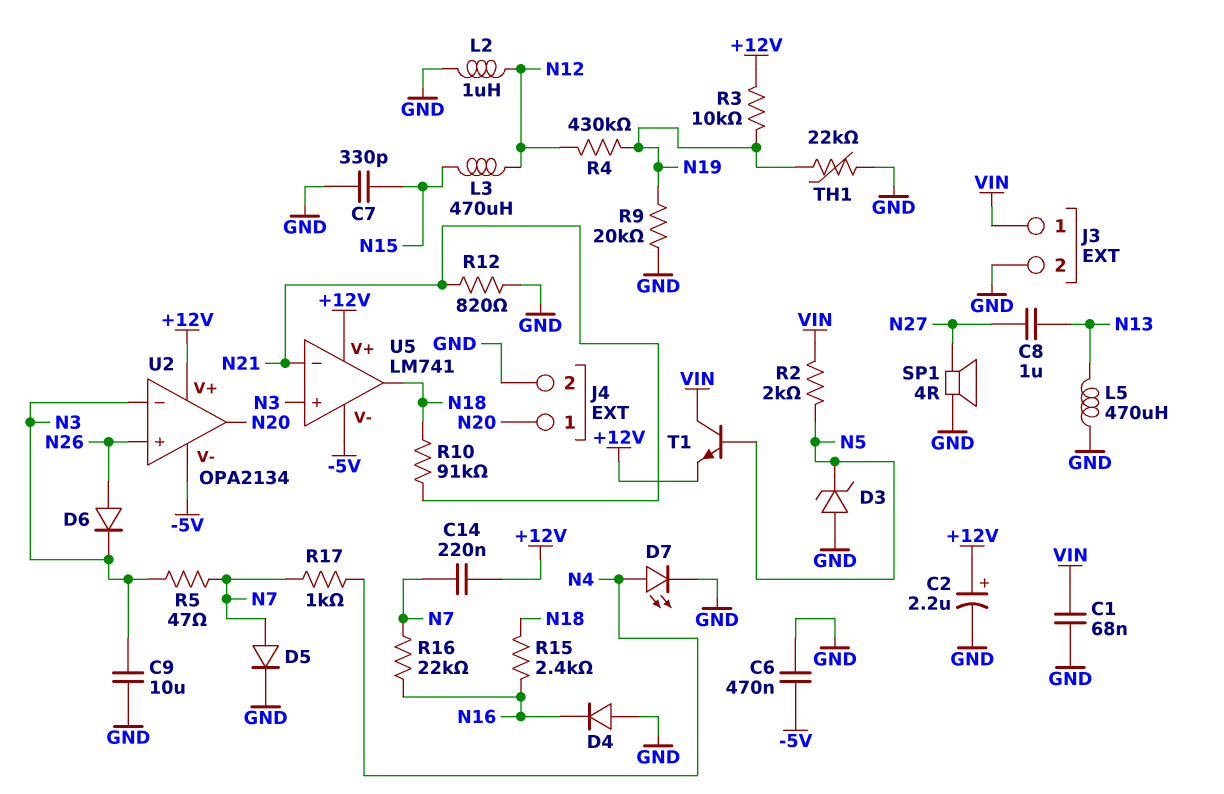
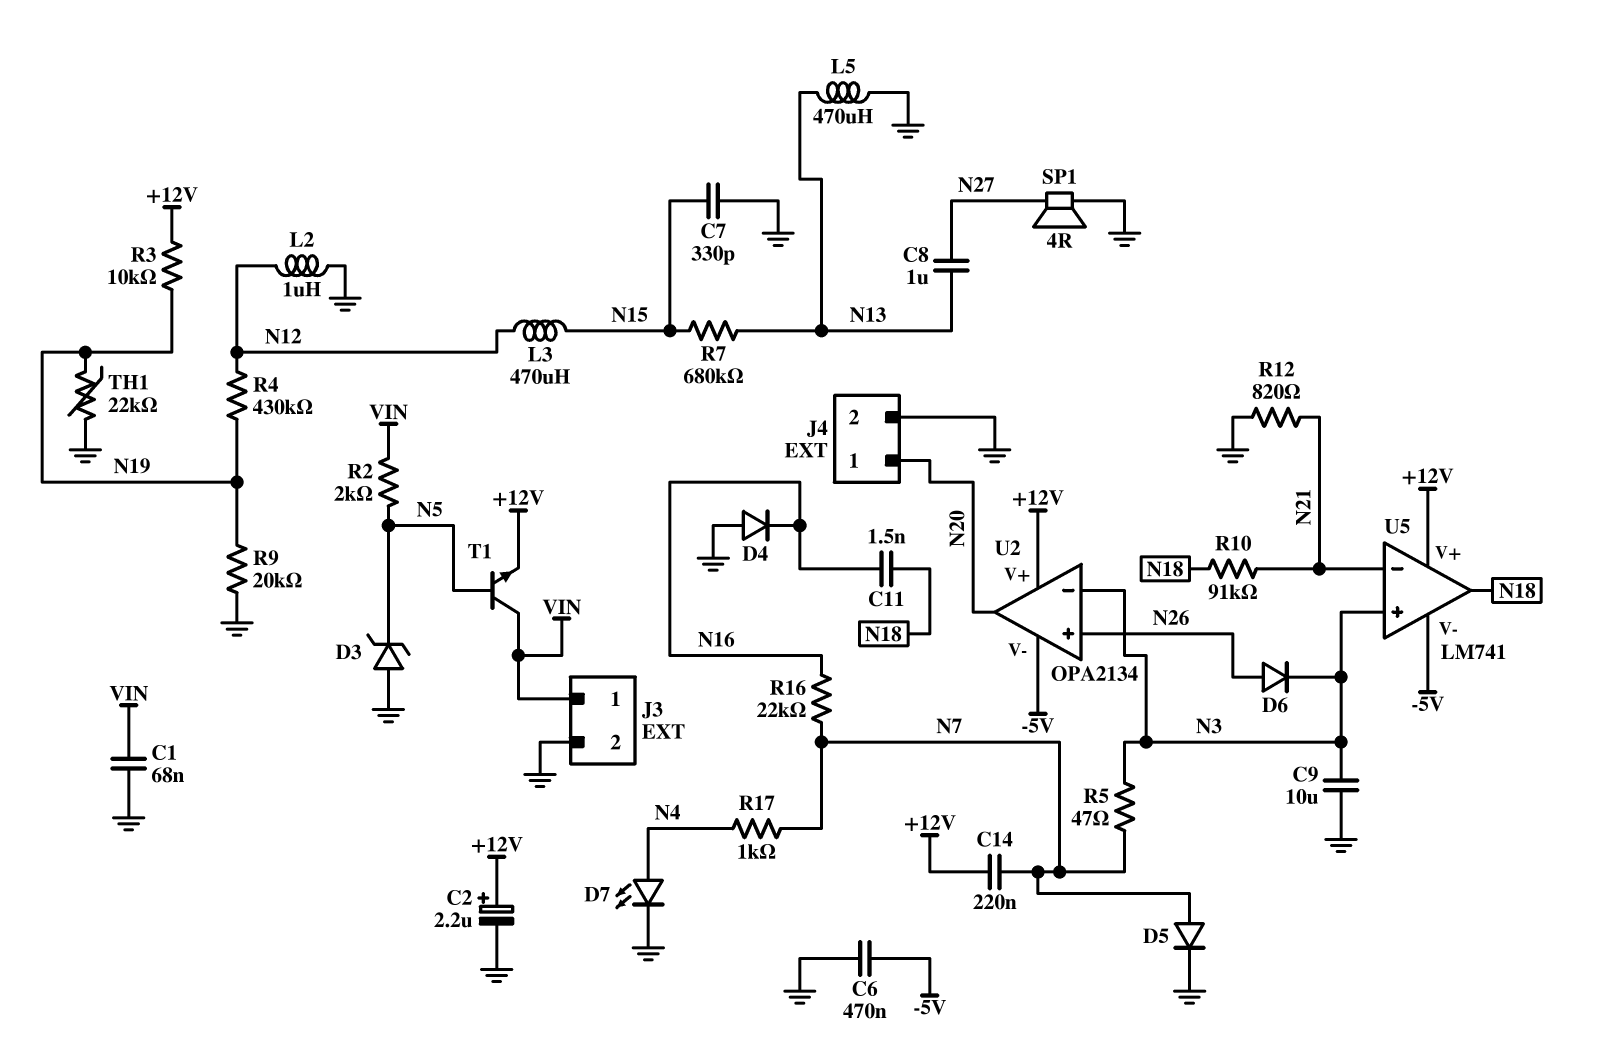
C11: none -> 1.5nF (N16, N18)
R7: none -> 680k (N13, N15)
R15: 2.4k (N16, N18) -> none

